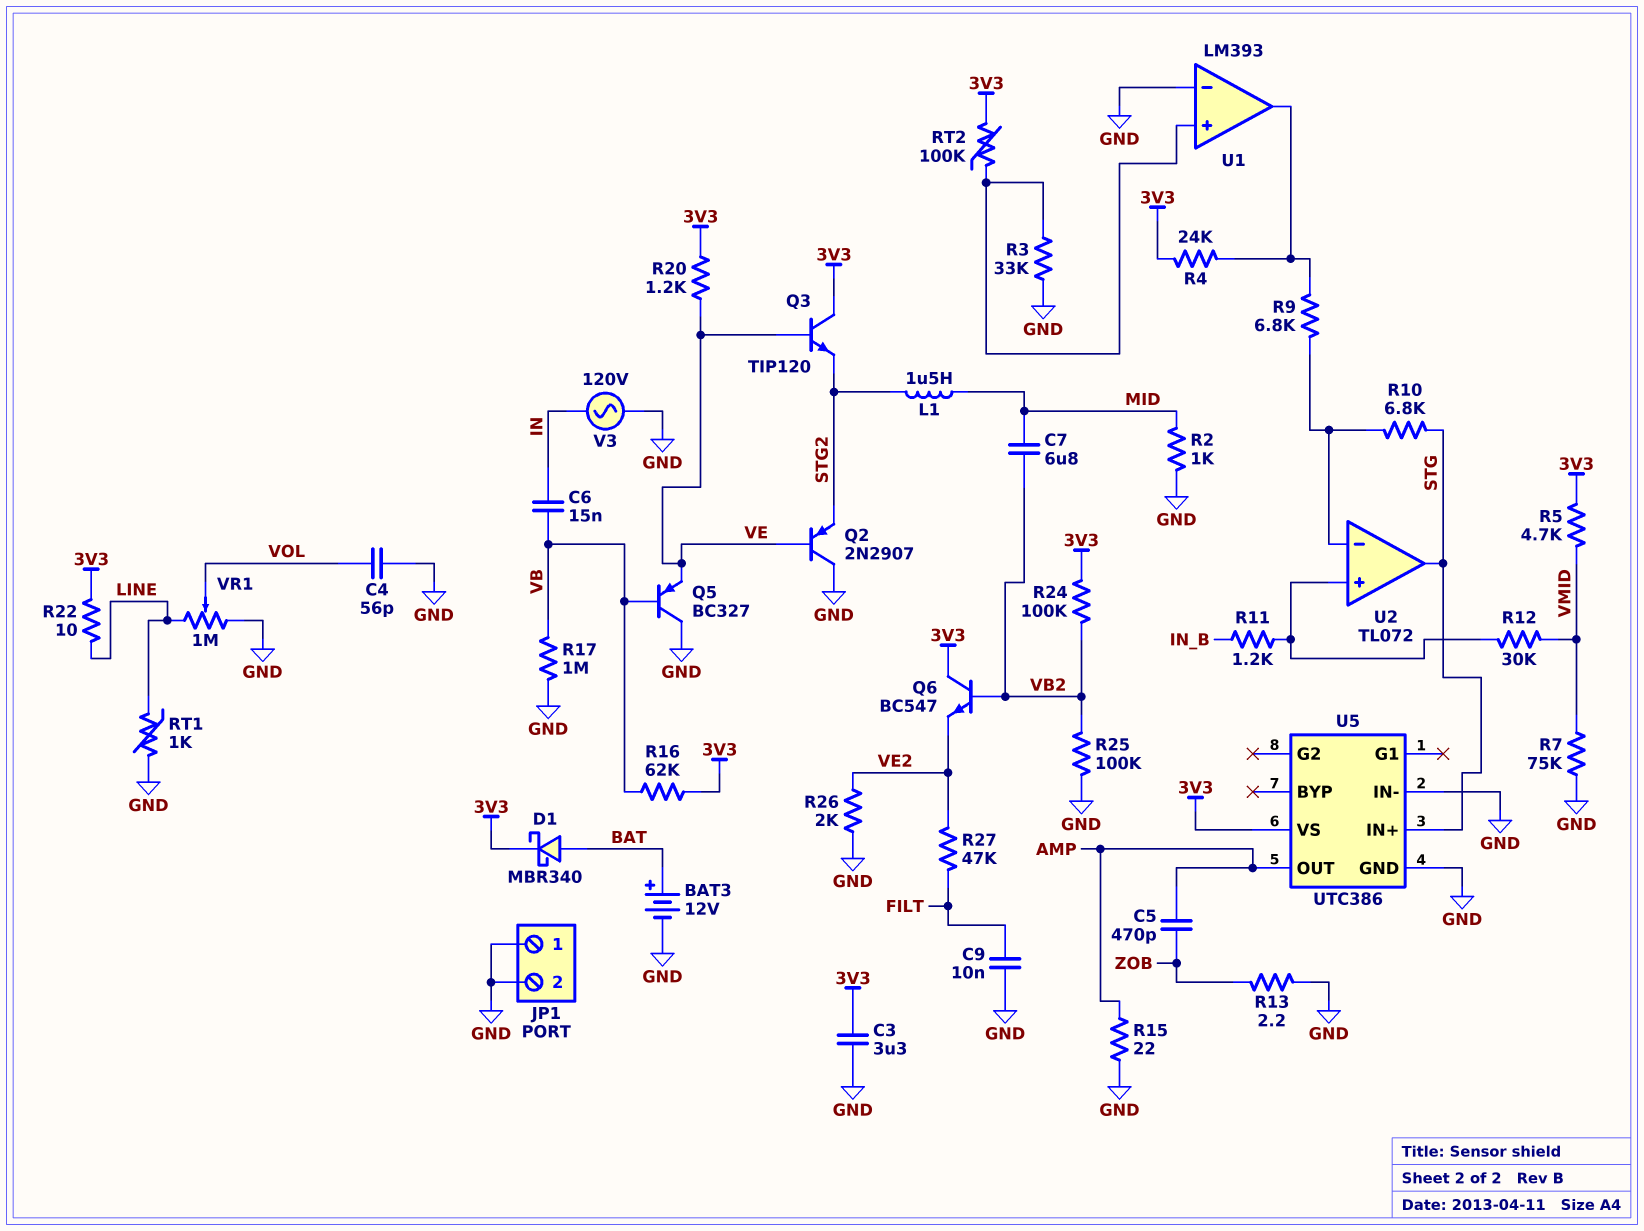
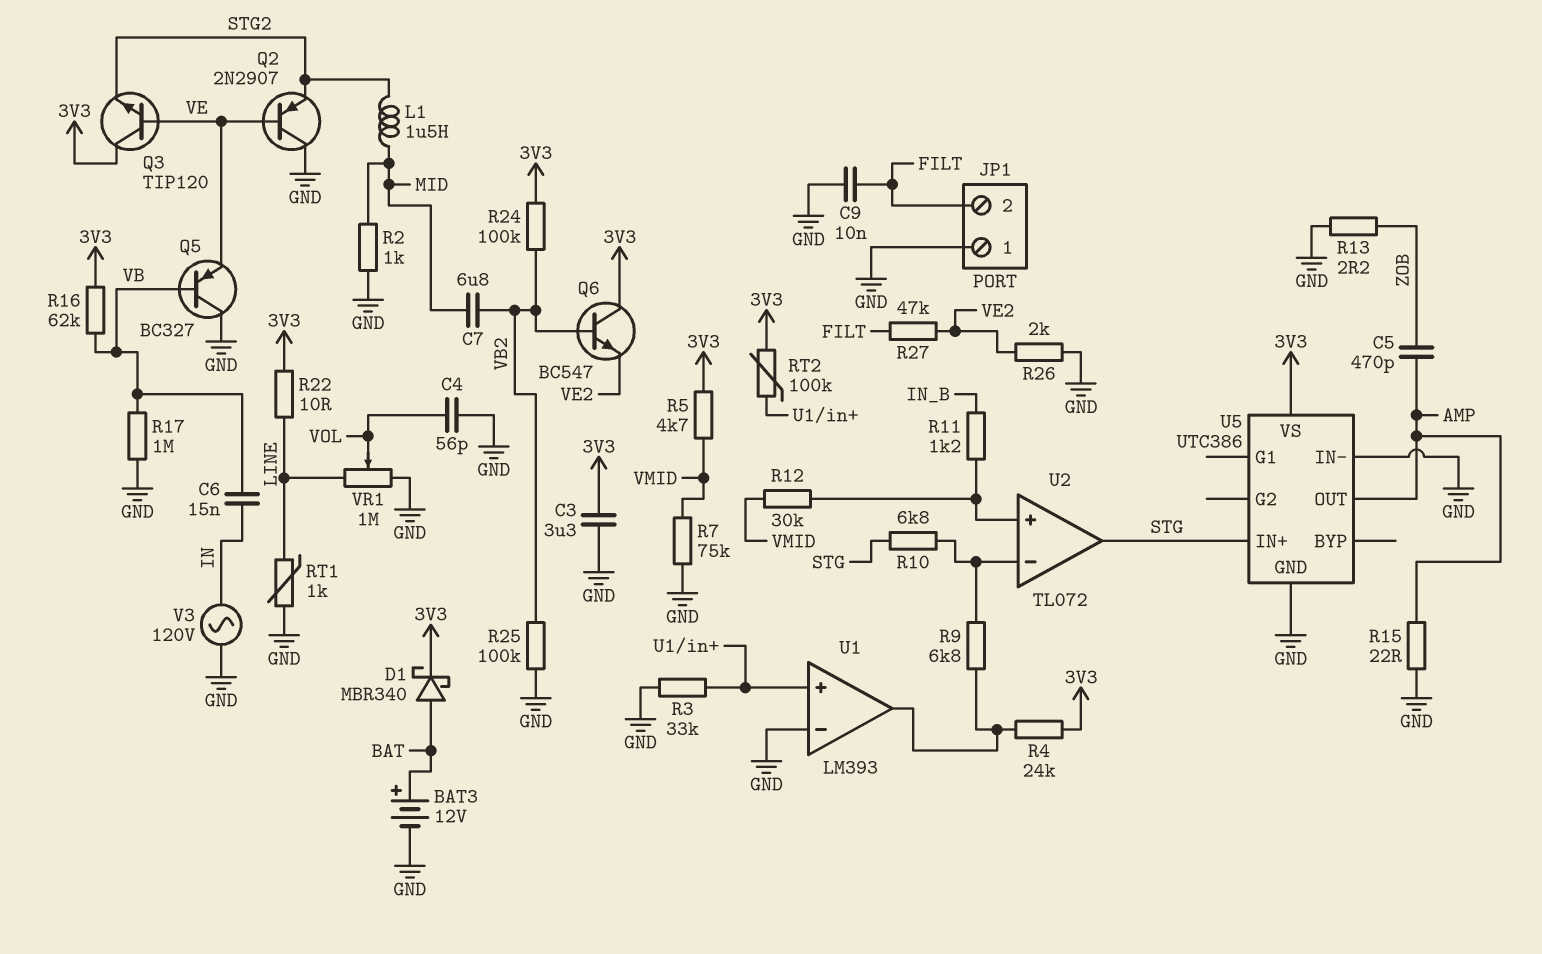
JP1 pin 2: GND -> FILT
R20: 1.2k (3V3, VE) -> none

